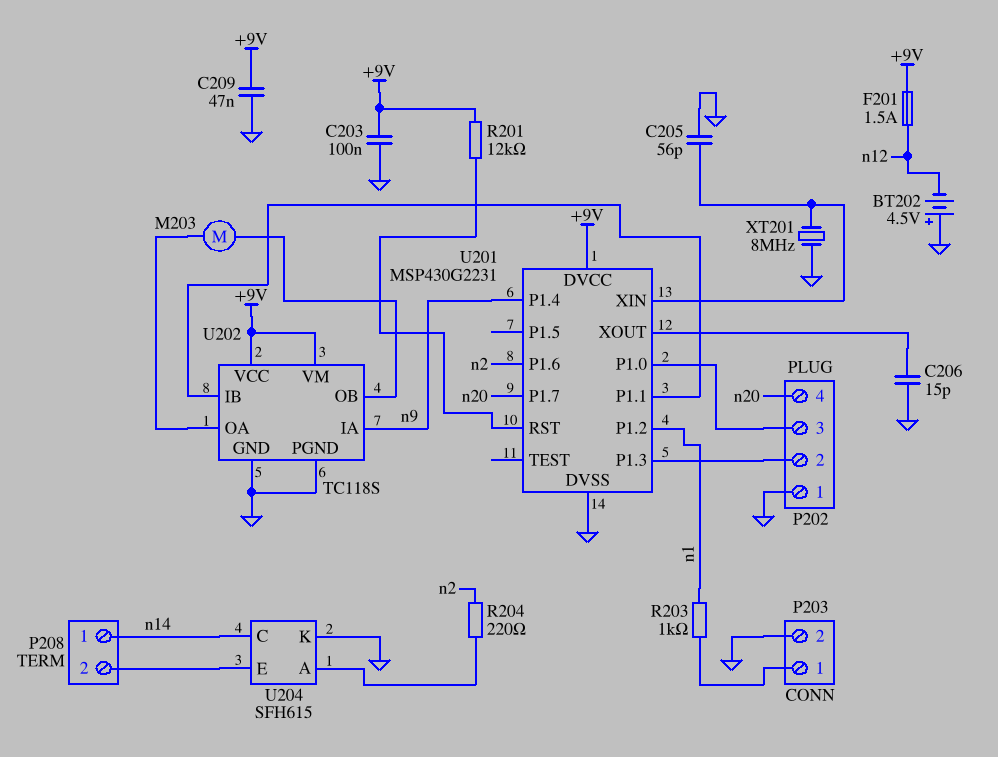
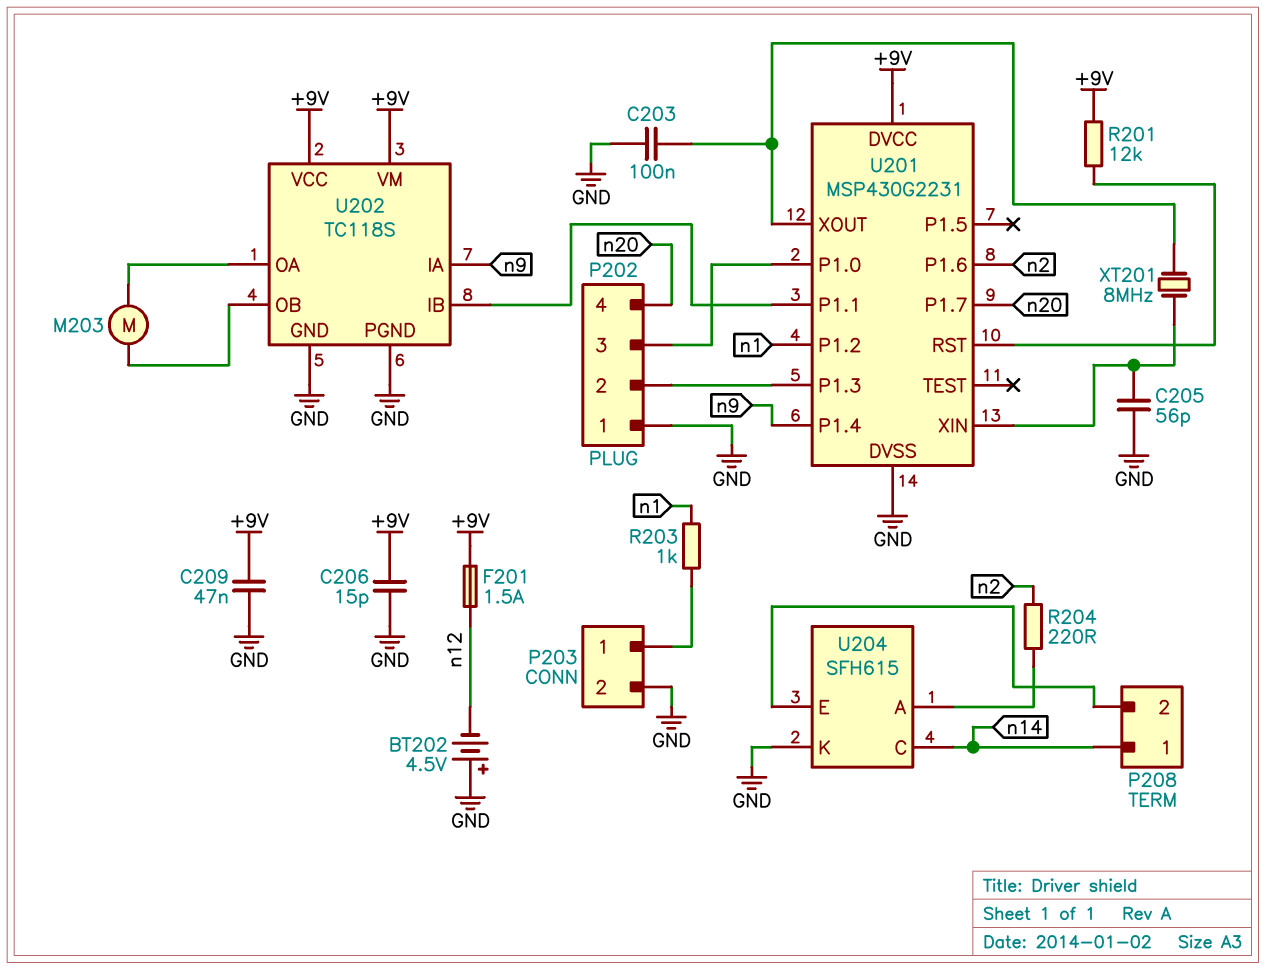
C203: 100nF (+9V, GND) -> 100nF (GND, U201/XOUT)
C206: 15pF (GND, U201/XOUT) -> 15pF (+9V, GND)
XT201: 8MHz (GND, U201/XIN) -> 8MHz (U201/XIN, U201/XOUT)

